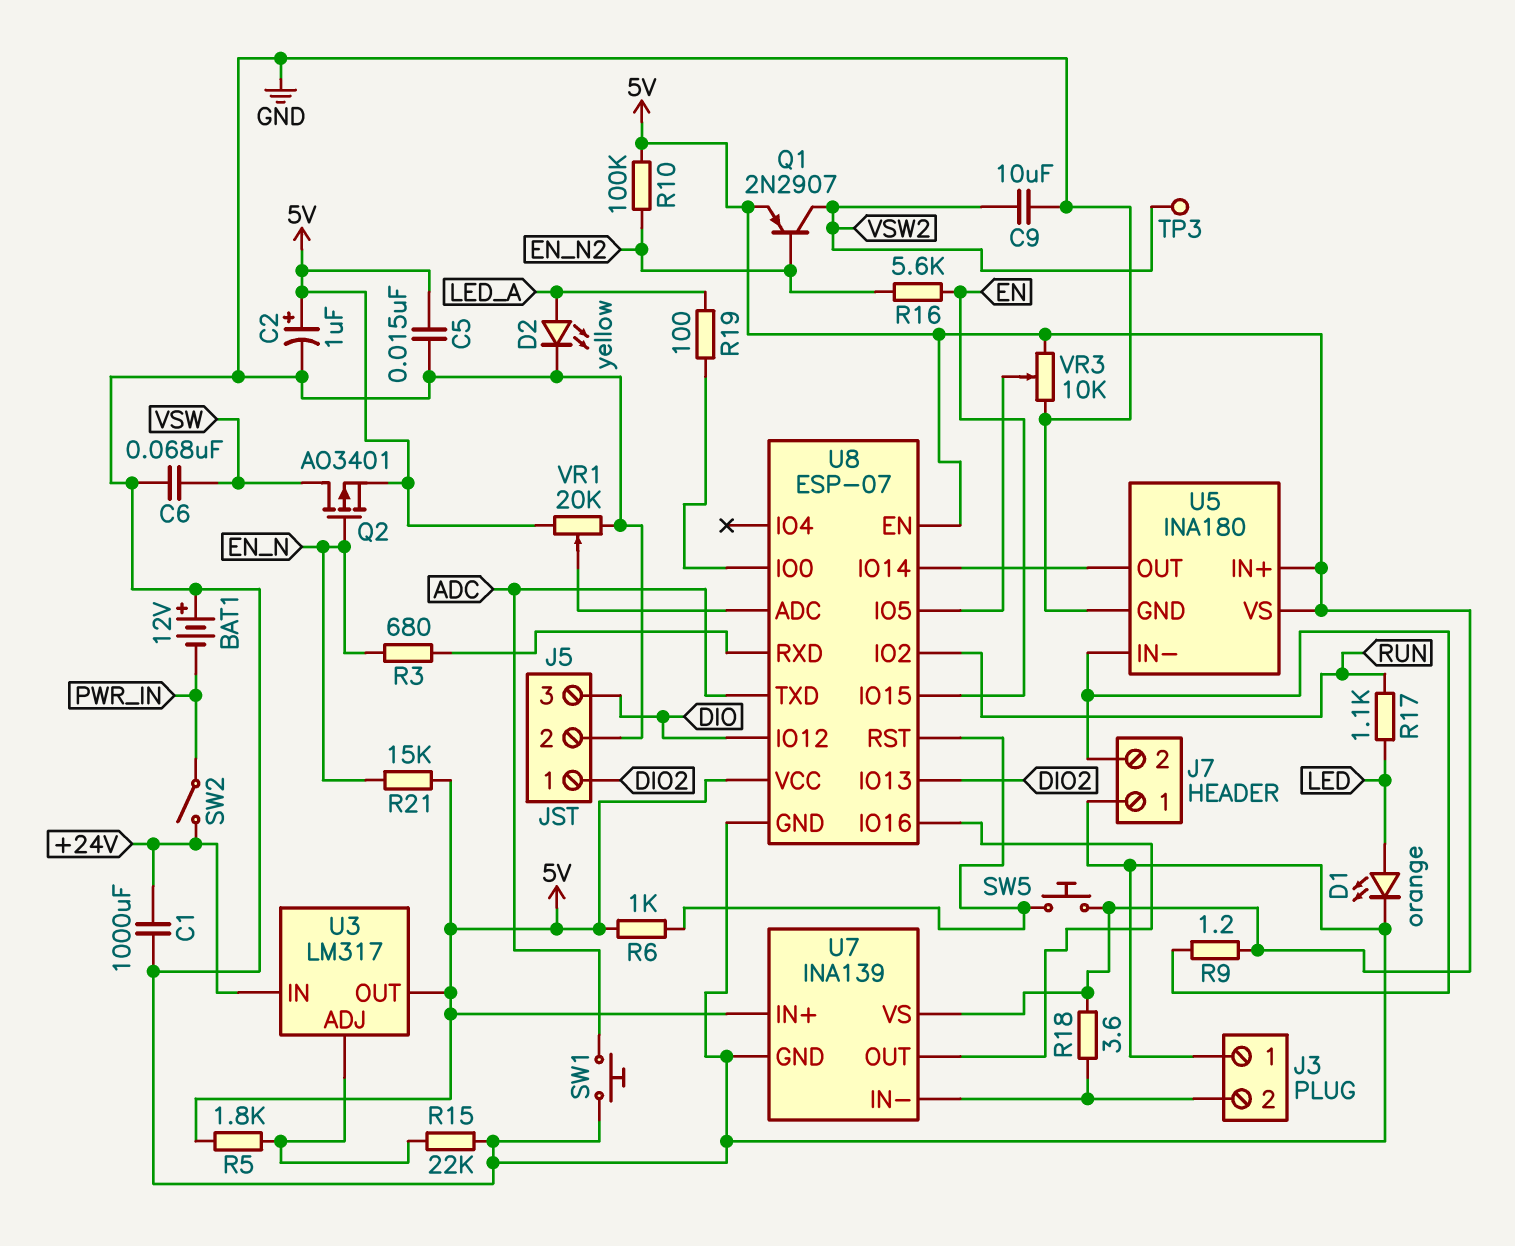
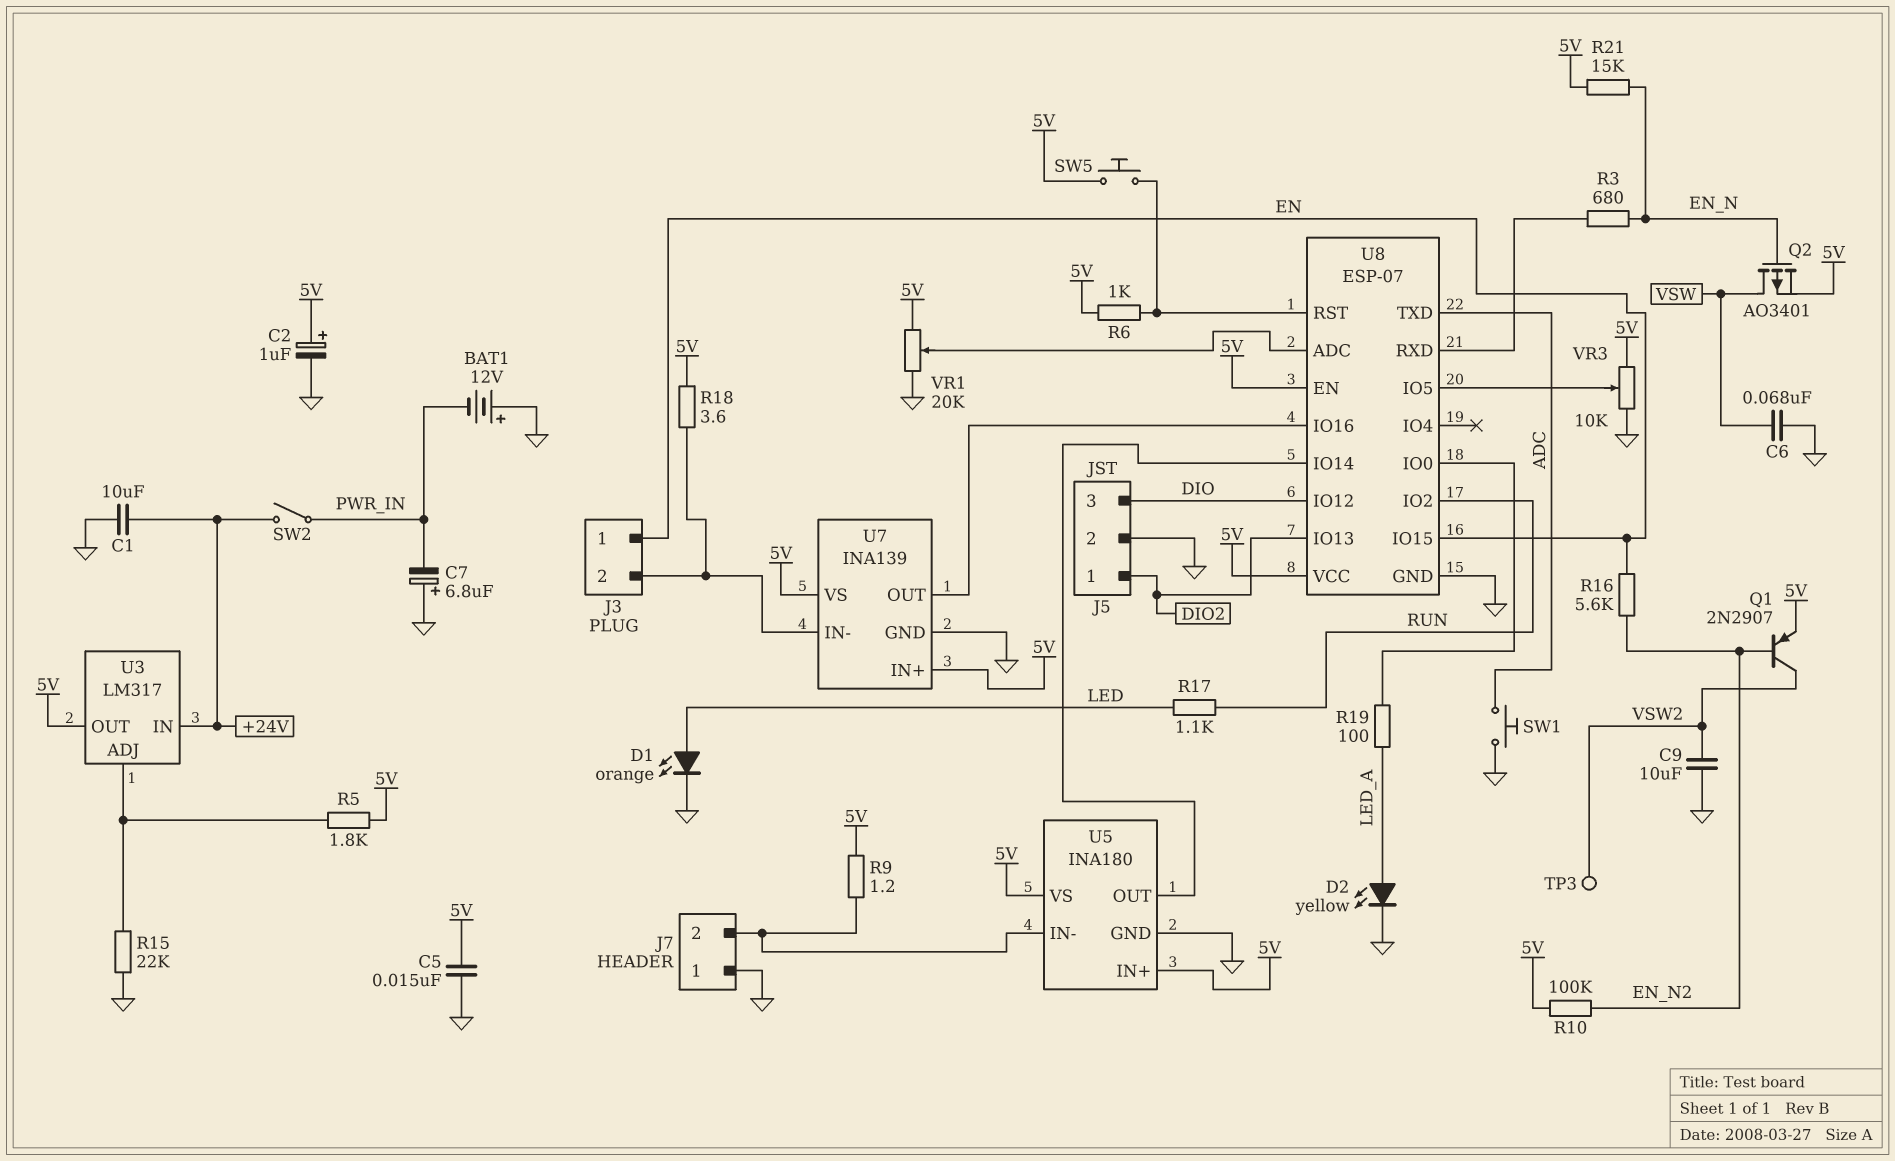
C1: 1000uF (+24V, GND) -> 10uF (+24V, GND)
C7: none -> 6.8uF (plus GND, minus PWR_IN)
J3 pin 1: GND -> EN

